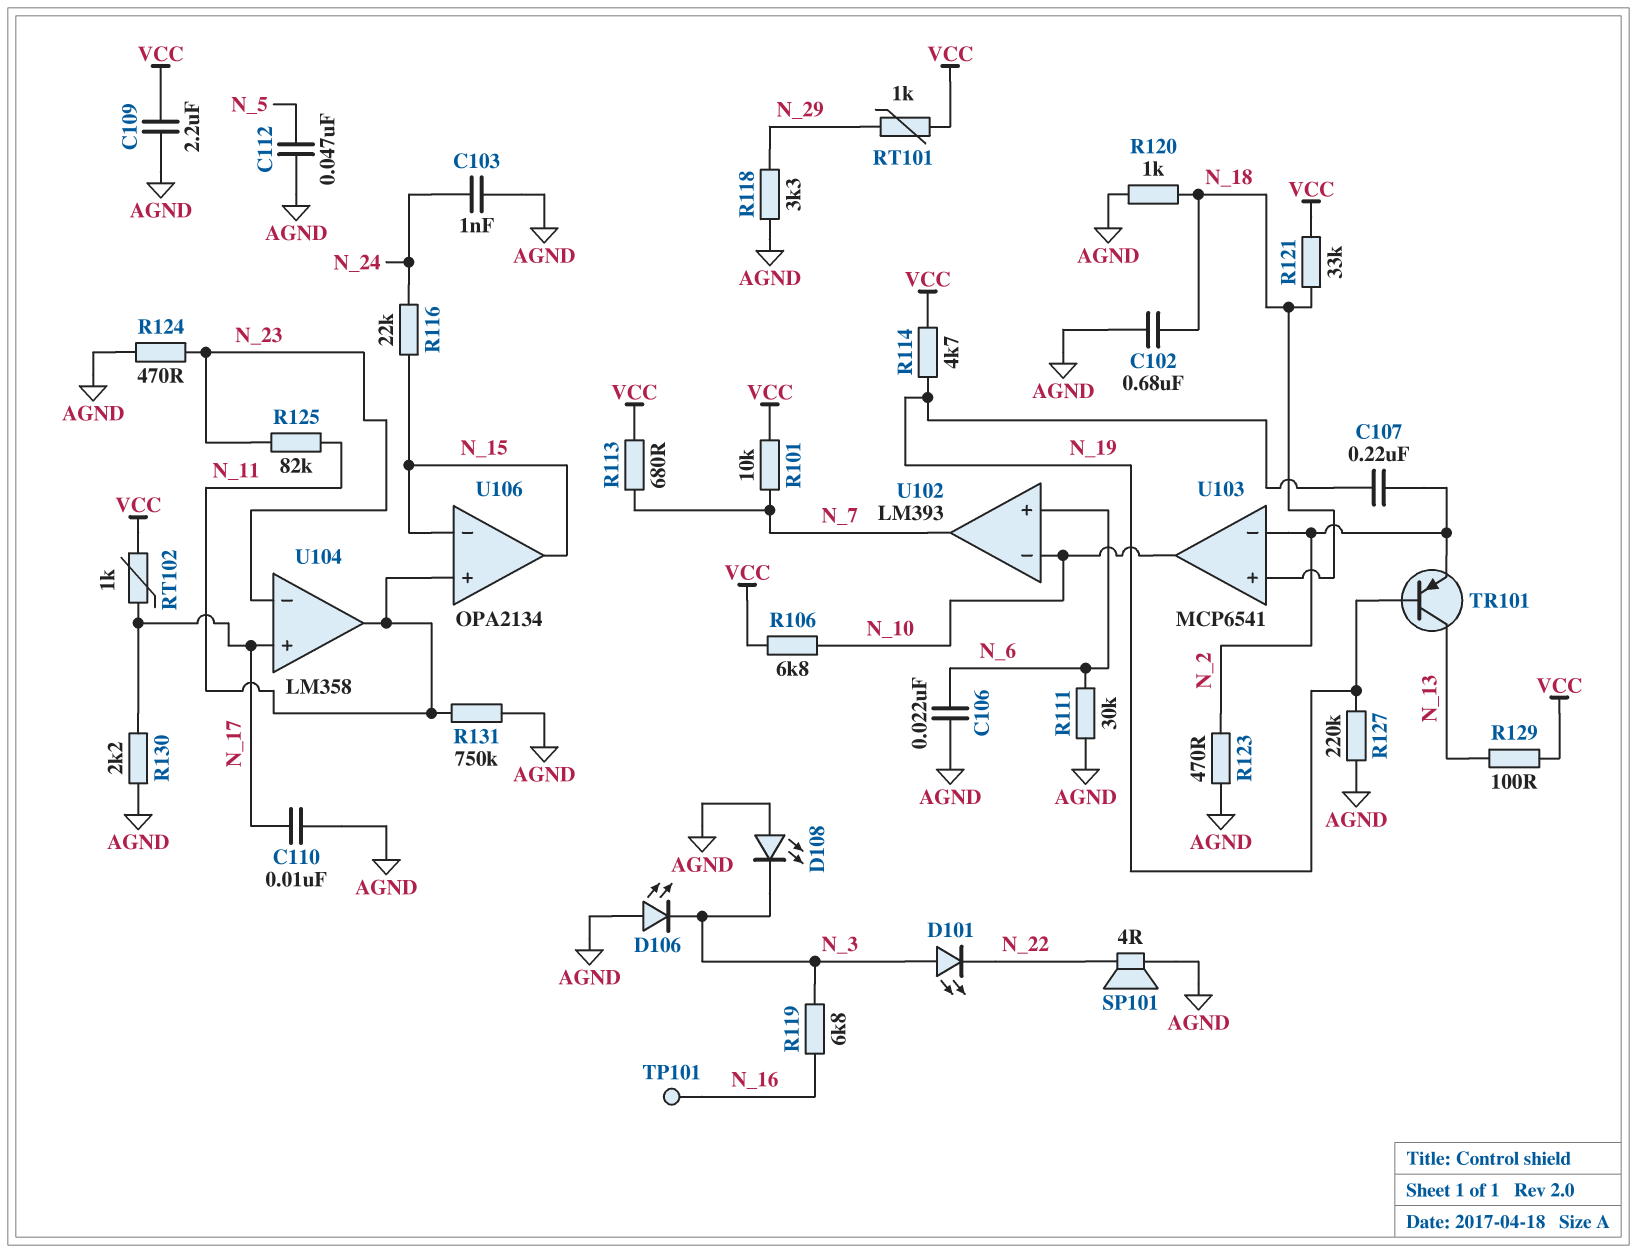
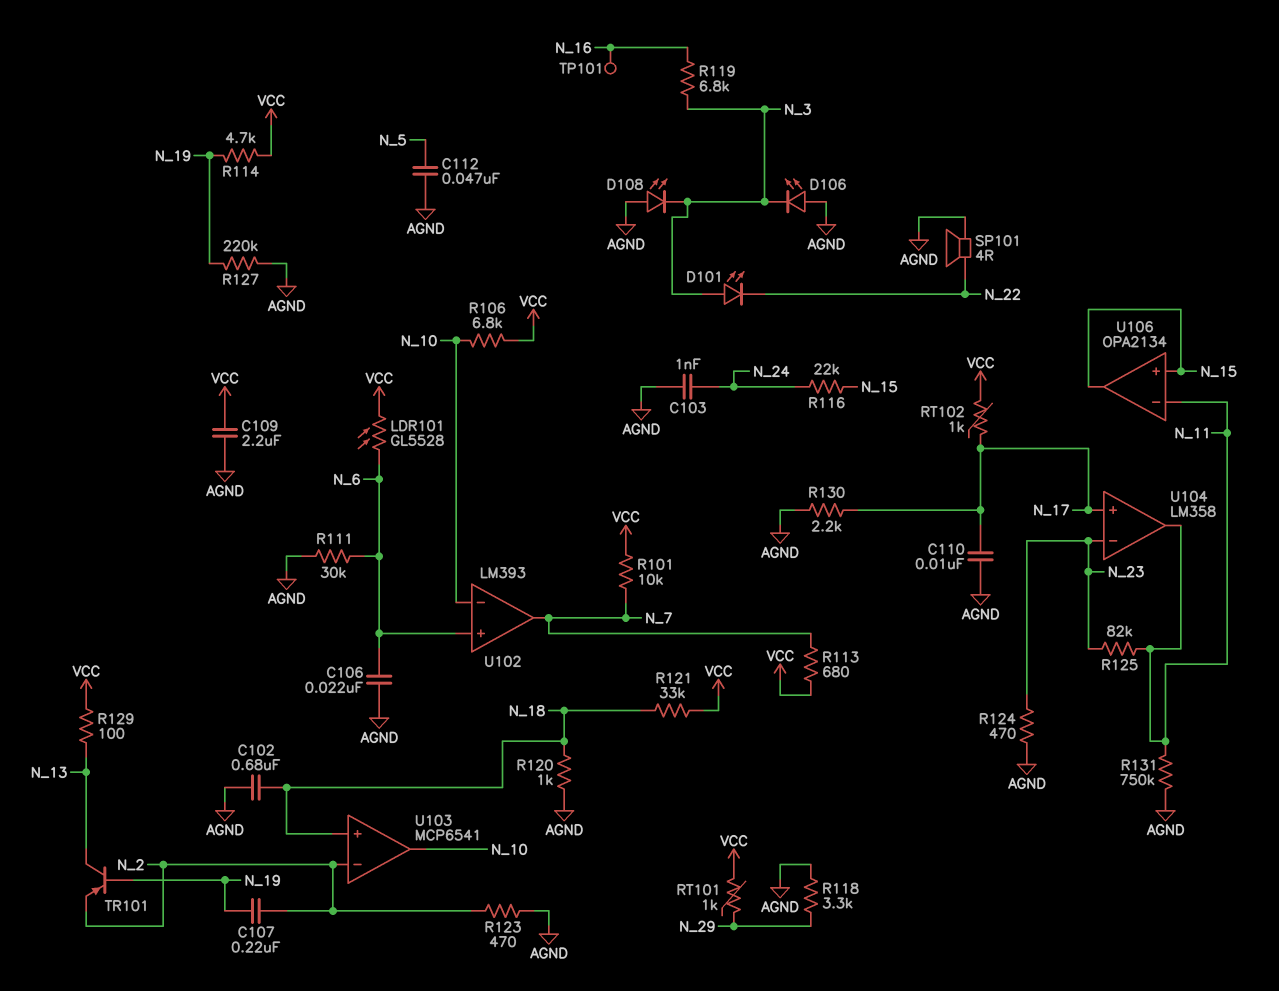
LDR101: none -> GL5528 (N_6, VCC)
U106 pin in+: N_11 -> N_15
U106 pin in-: N_15 -> N_11

